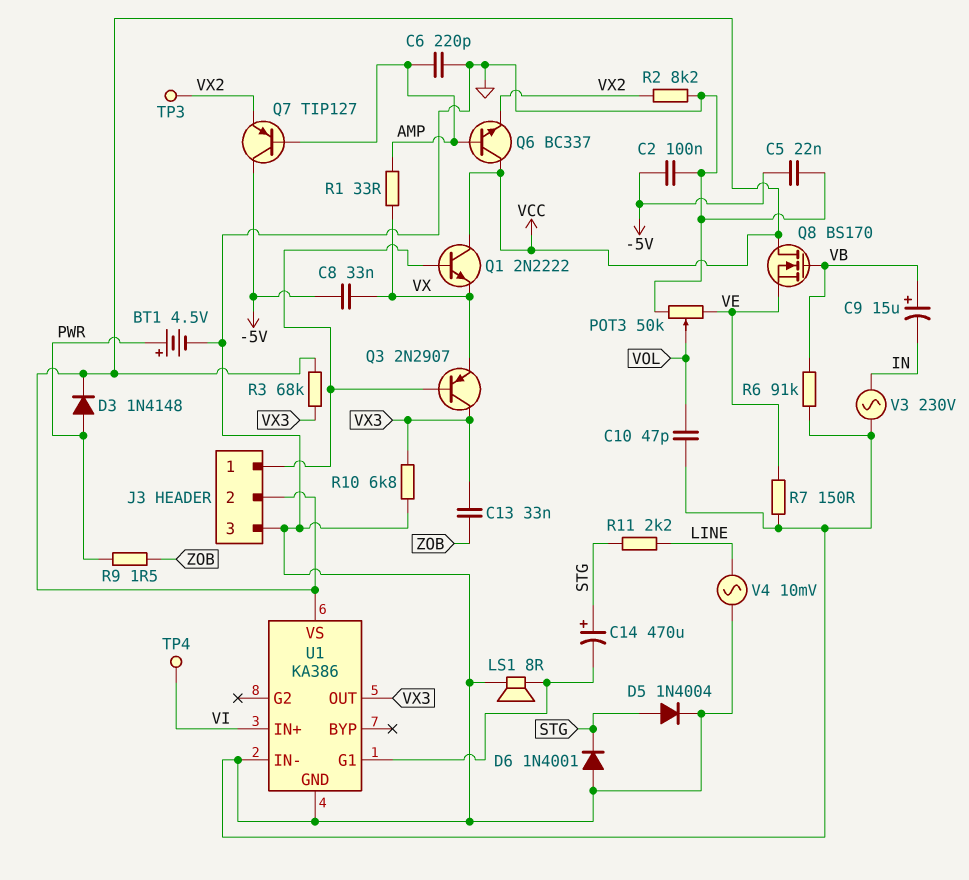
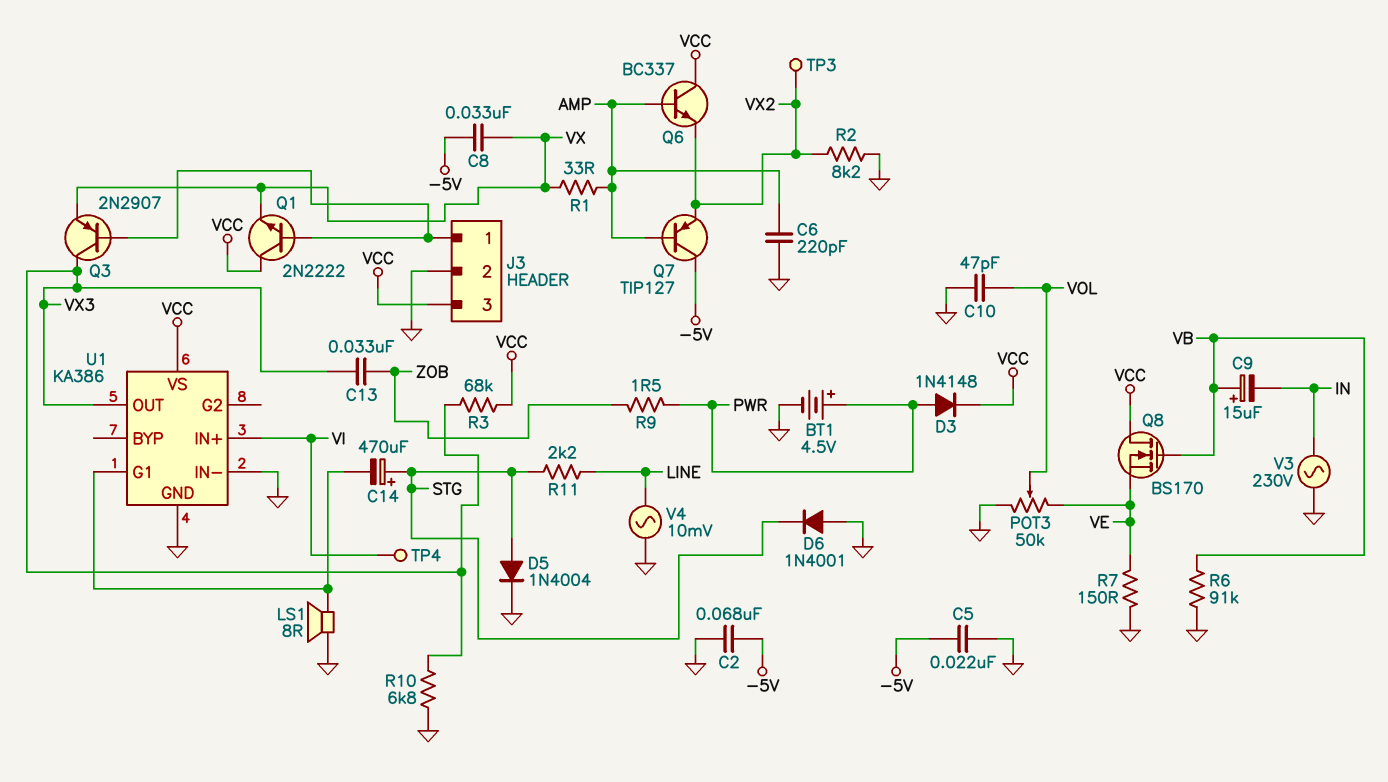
C2: 100nF (-5V, GND) -> 68nF (-5V, GND)
J3 pin 2: VCC -> GND
J3 pin 3: GND -> VCC

